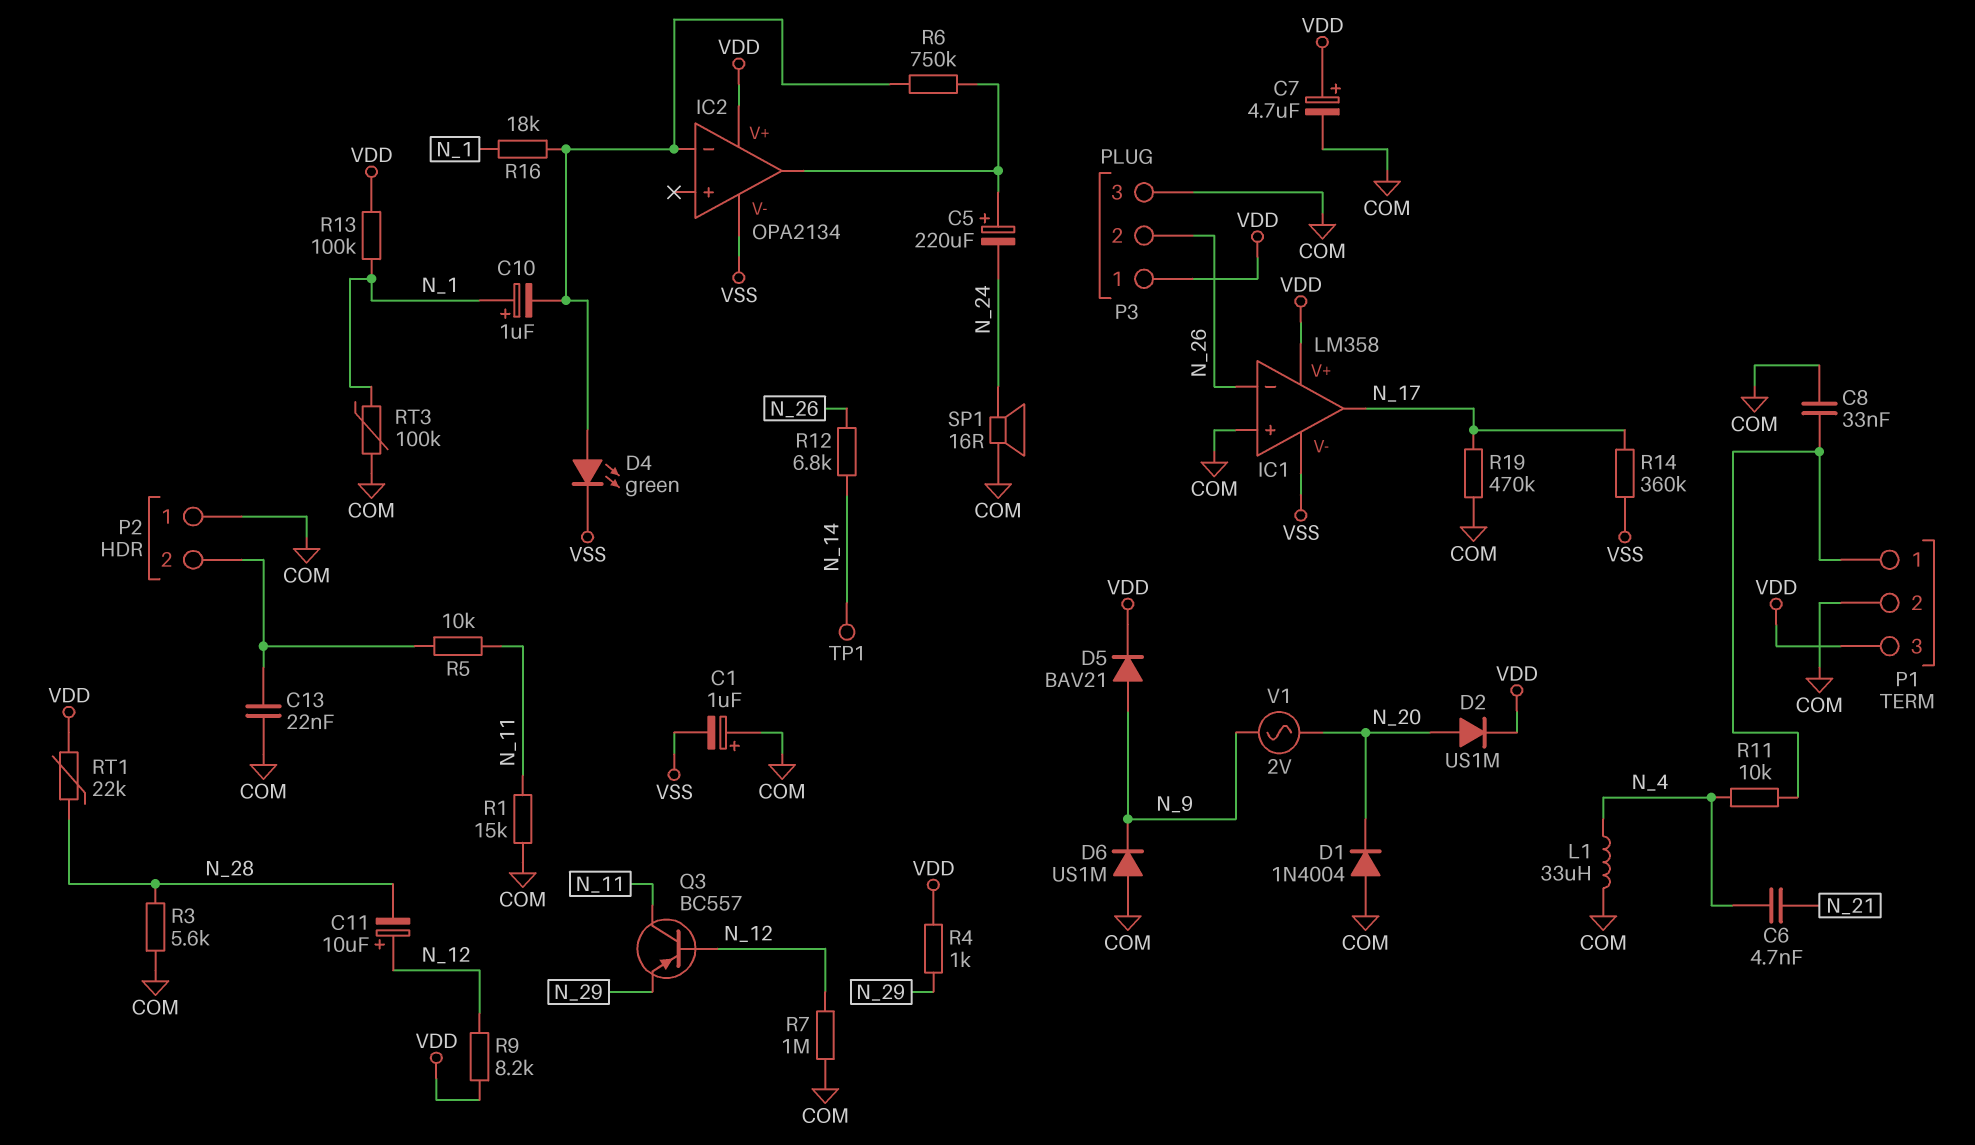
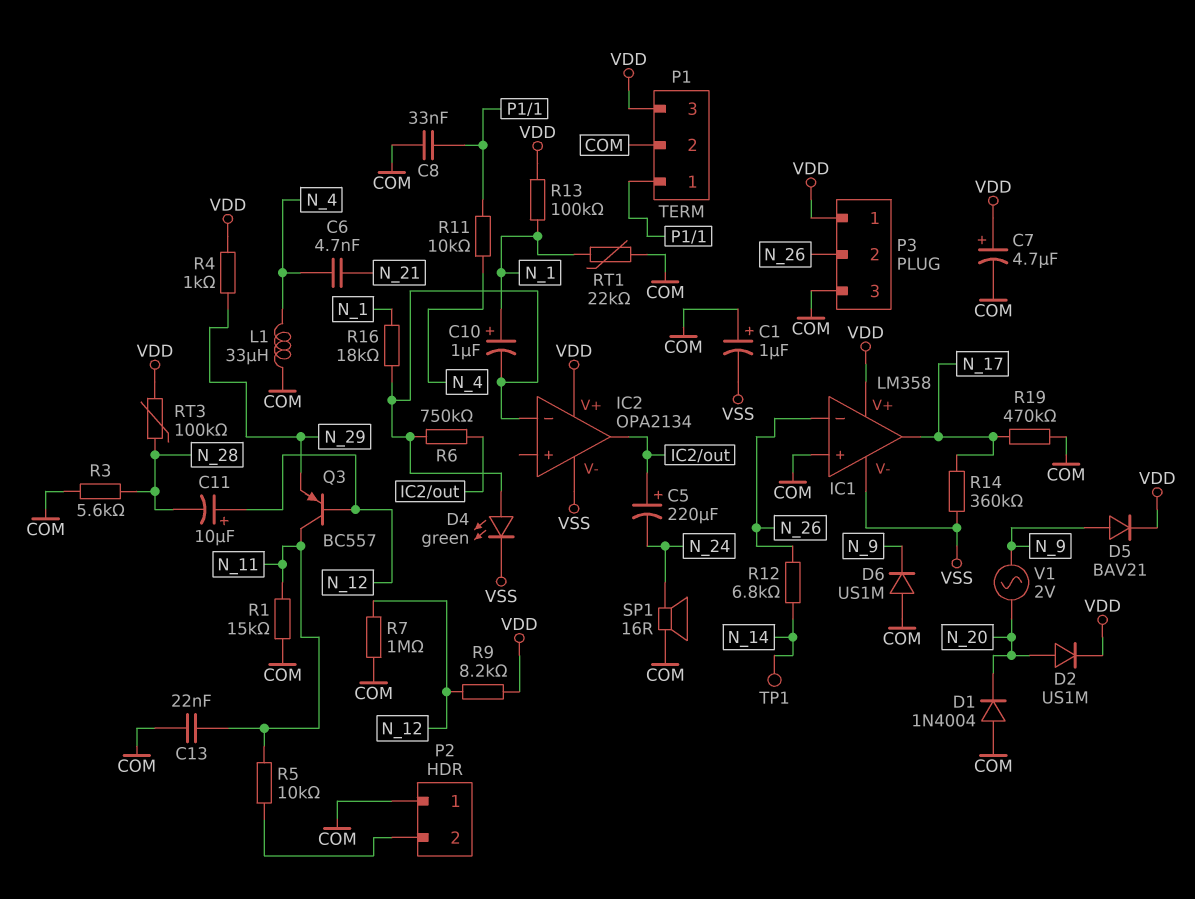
C13: 22nF (COM, P2/2) -> 22nF (COM, N_11)
RT1: 22k (N_28, VDD) -> 22k (COM, N_1)
RT3: 100k (COM, N_1) -> 100k (N_28, VDD)

